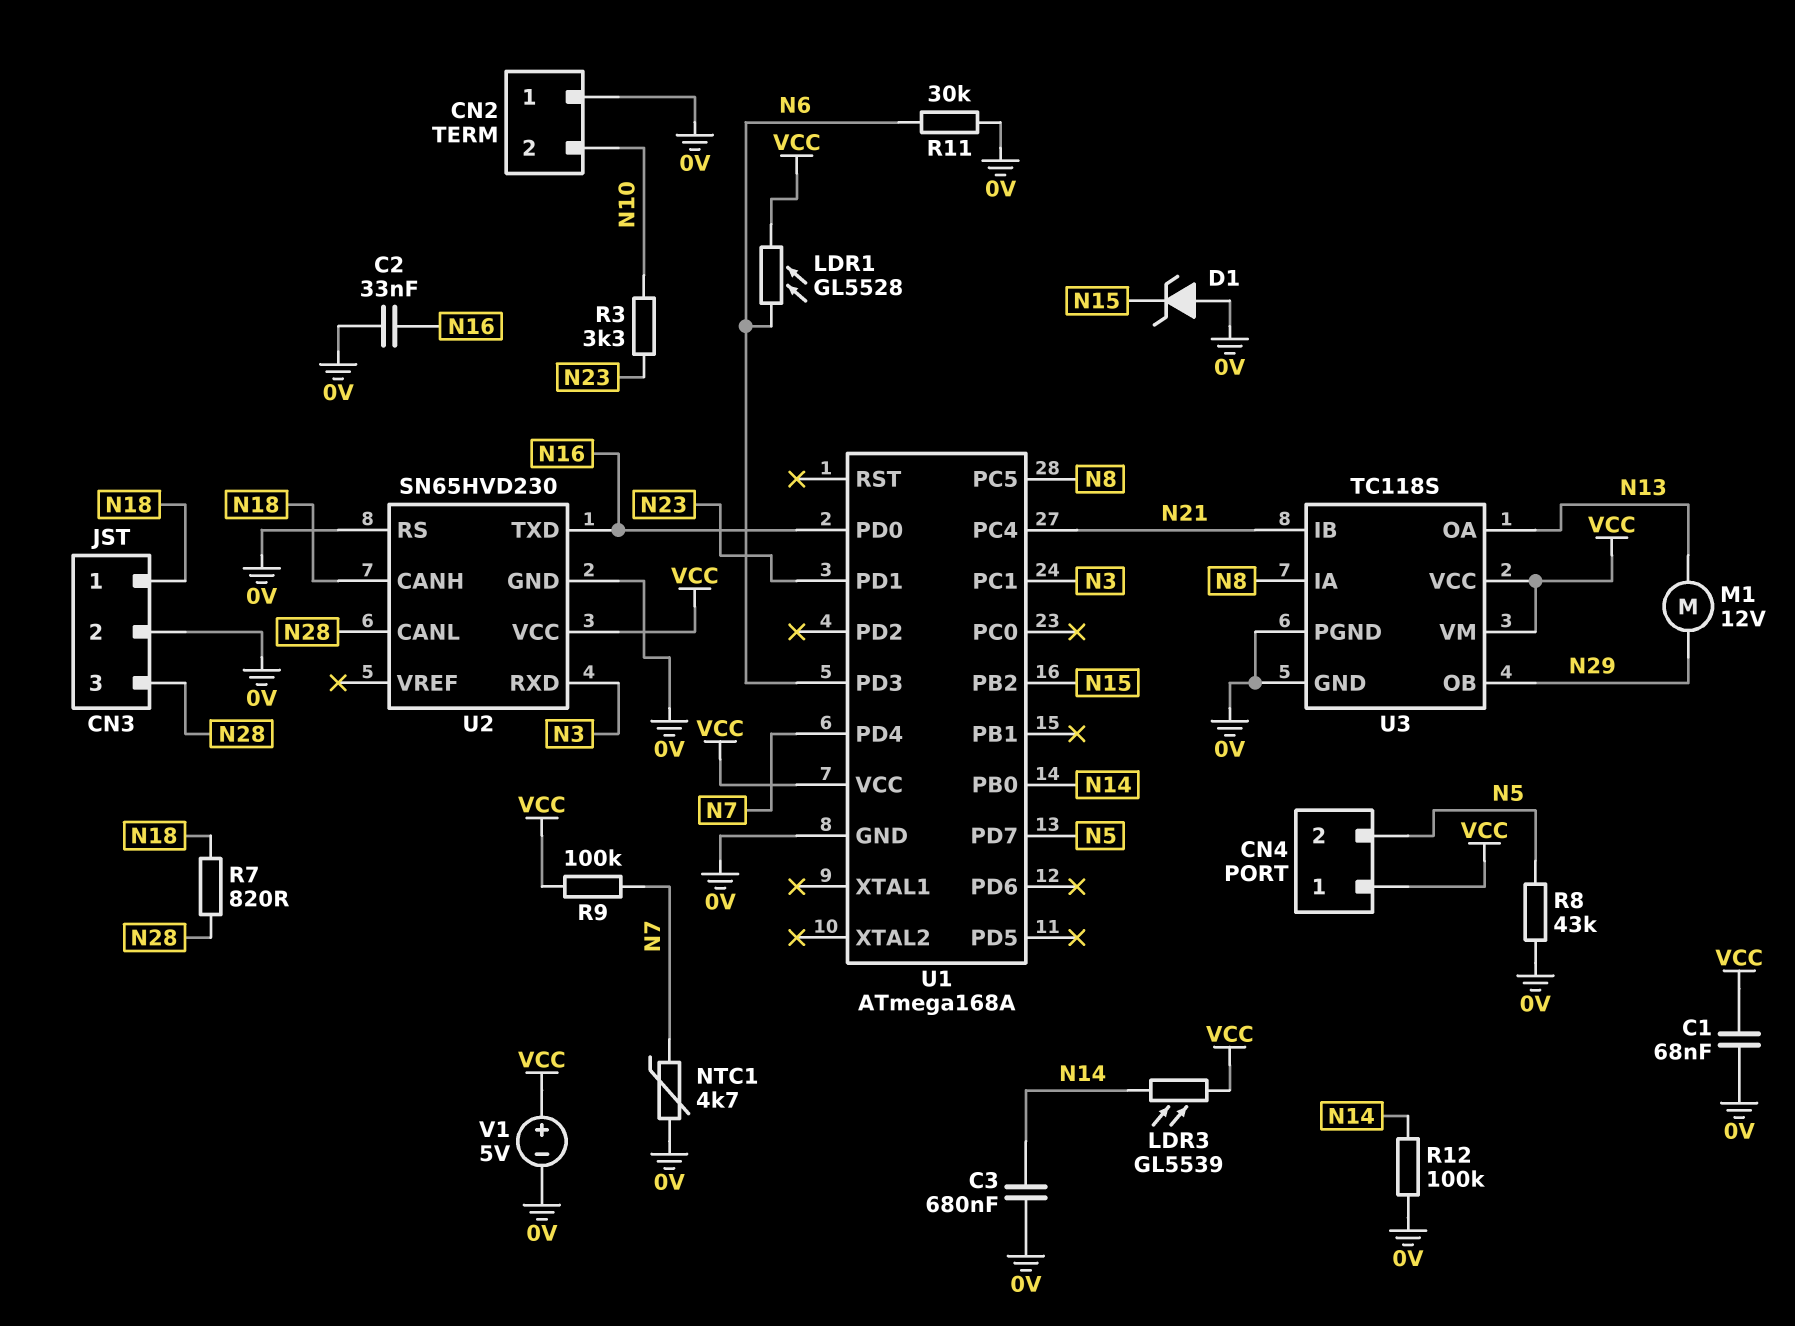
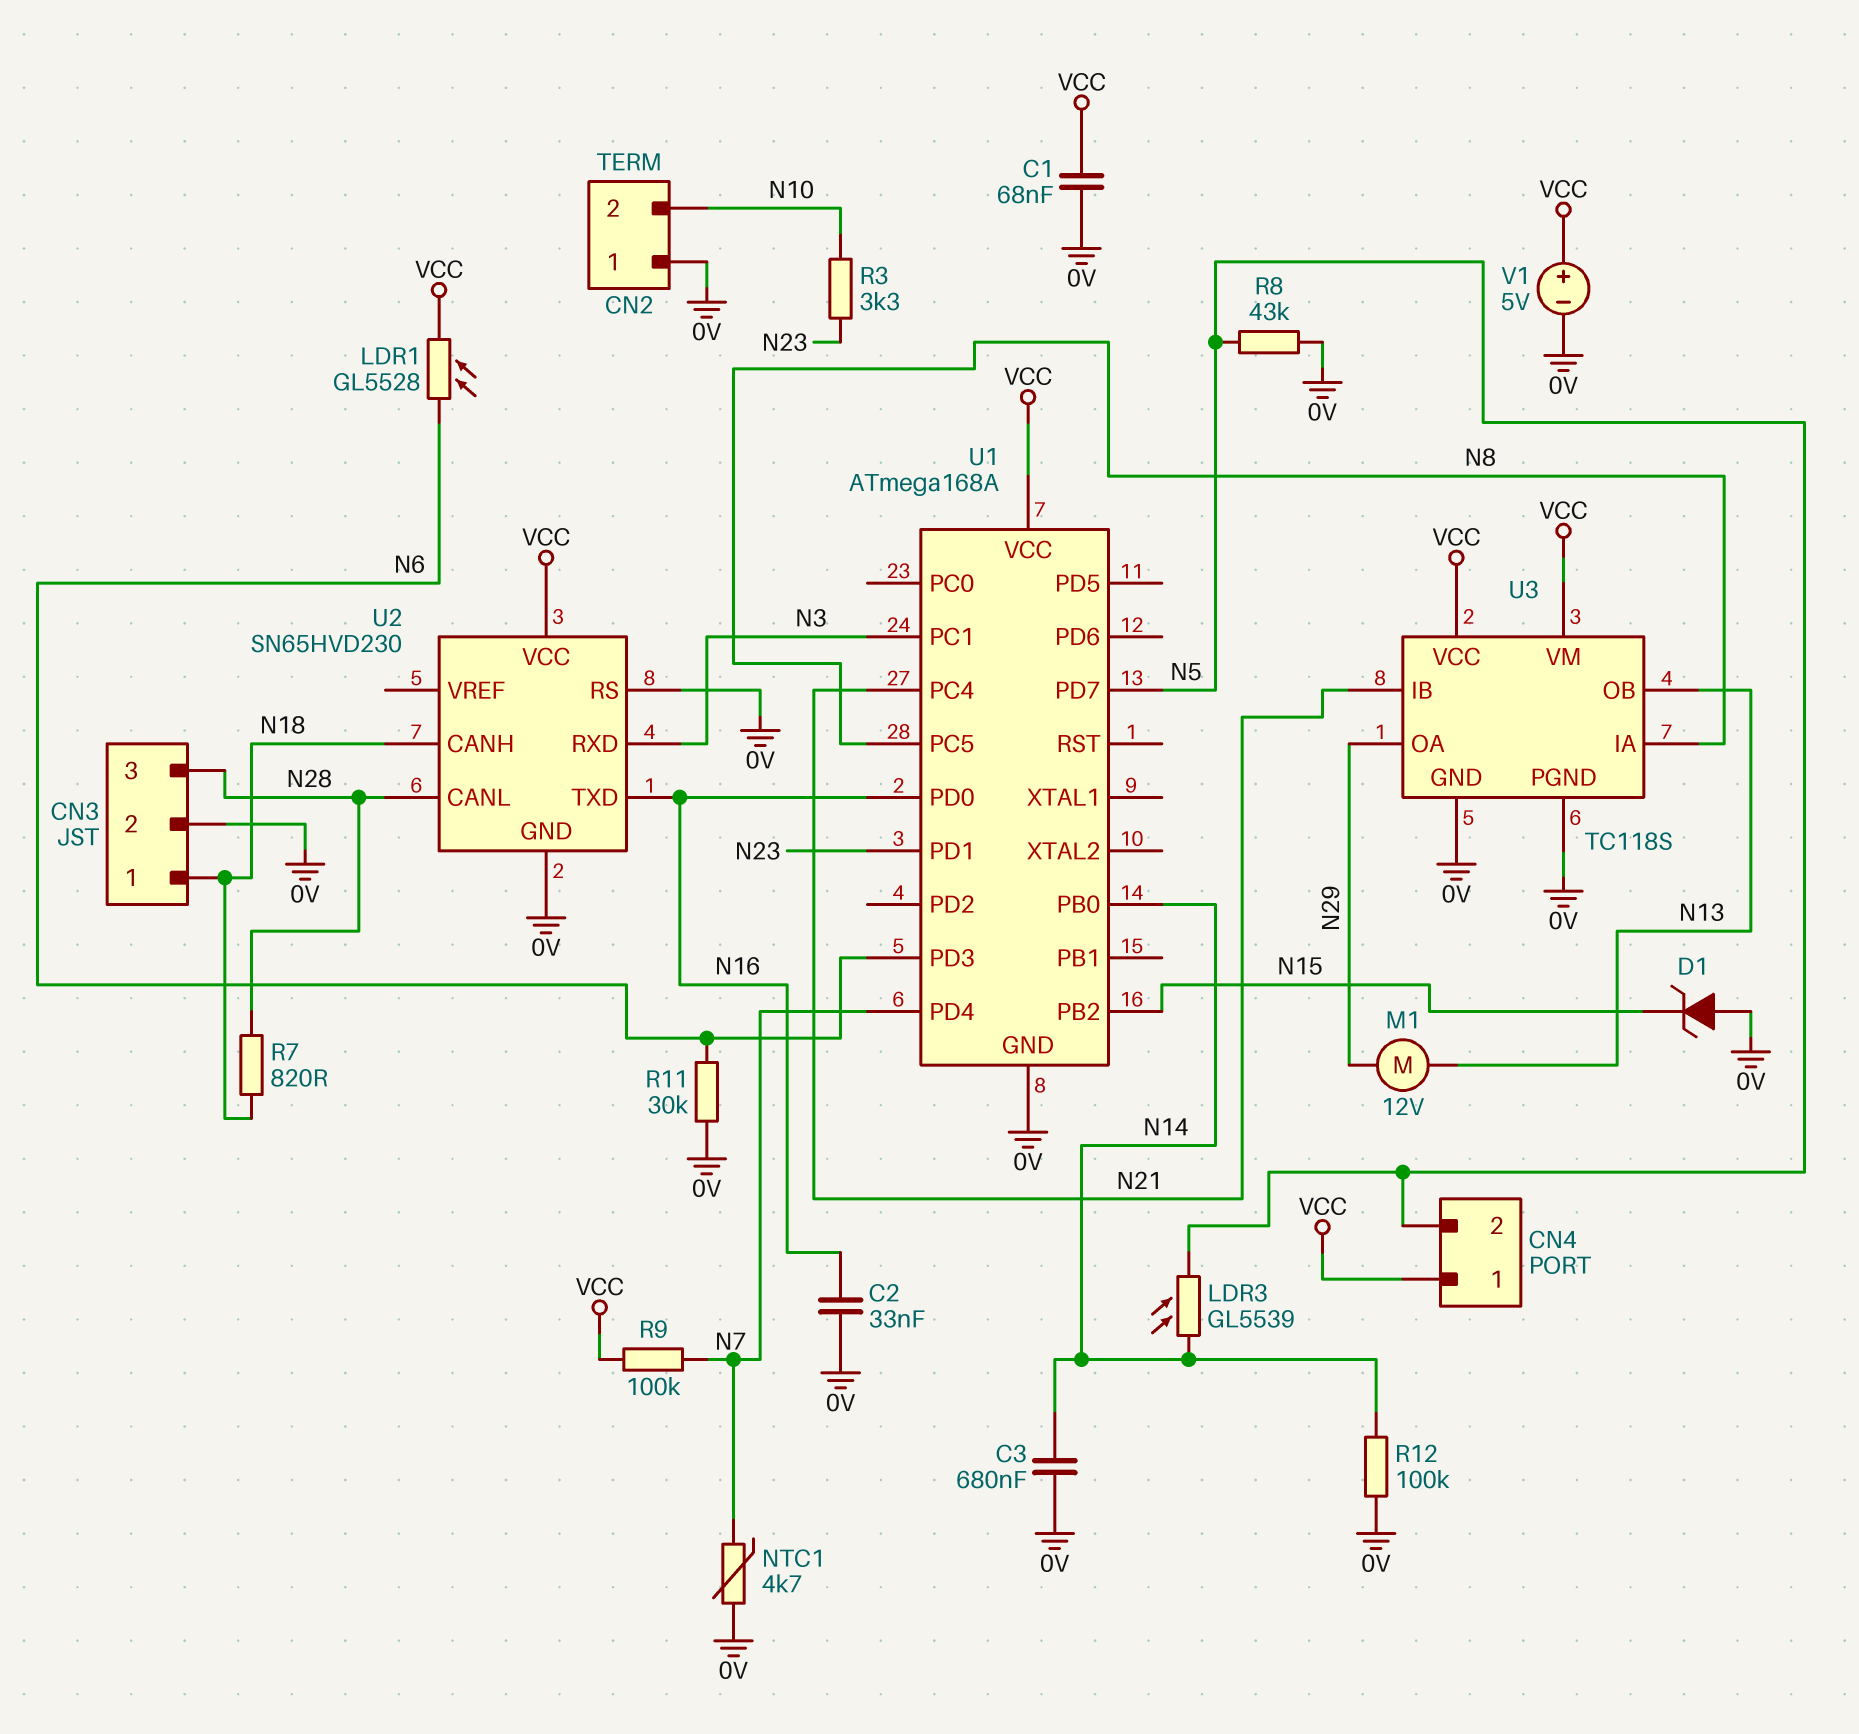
LDR3: GL5539 (N14, VCC) -> GL5539 (N5, N14)
U3 pin OA: N13 -> N29
U3 pin OB: N29 -> N13

